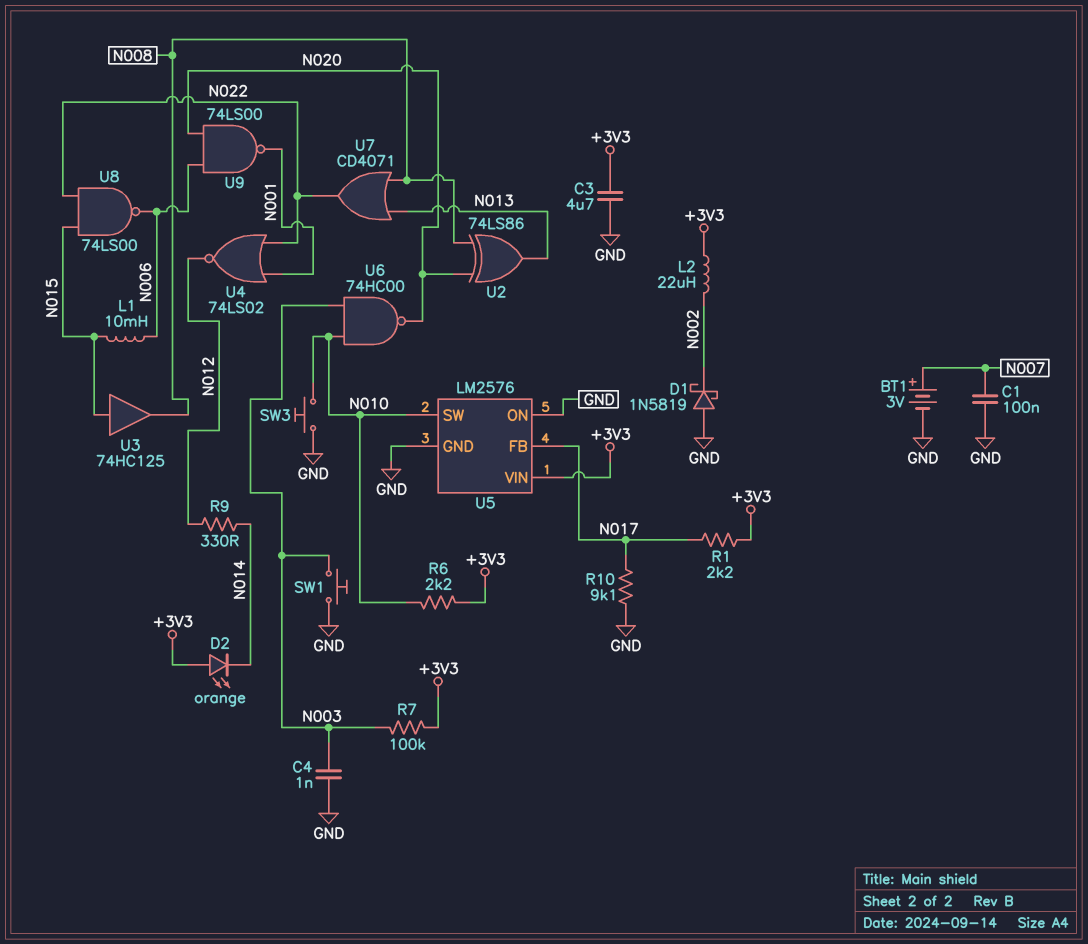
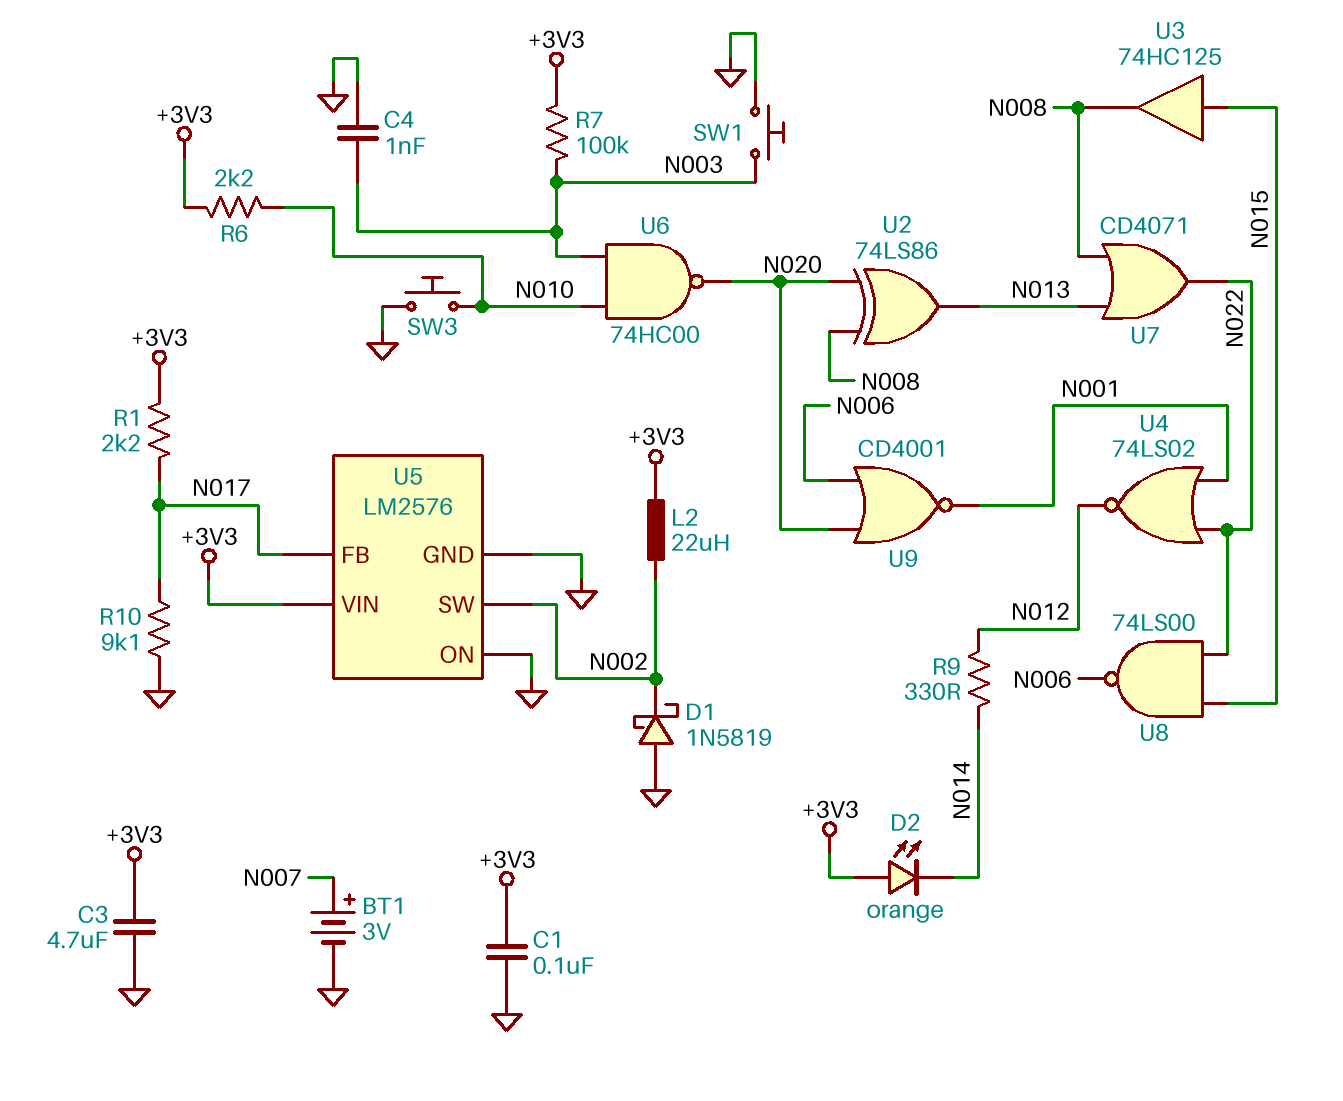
C1: 100nF (GND, N007) -> 100nF (+3V3, GND)
L1: 10mH (N006, N015) -> none
U5 pin SW: N010 -> N002
U9: NAND 74LS00 (in N006, in N020, out N001) -> NOR CD4001 (in N006, in N020, out N001)

